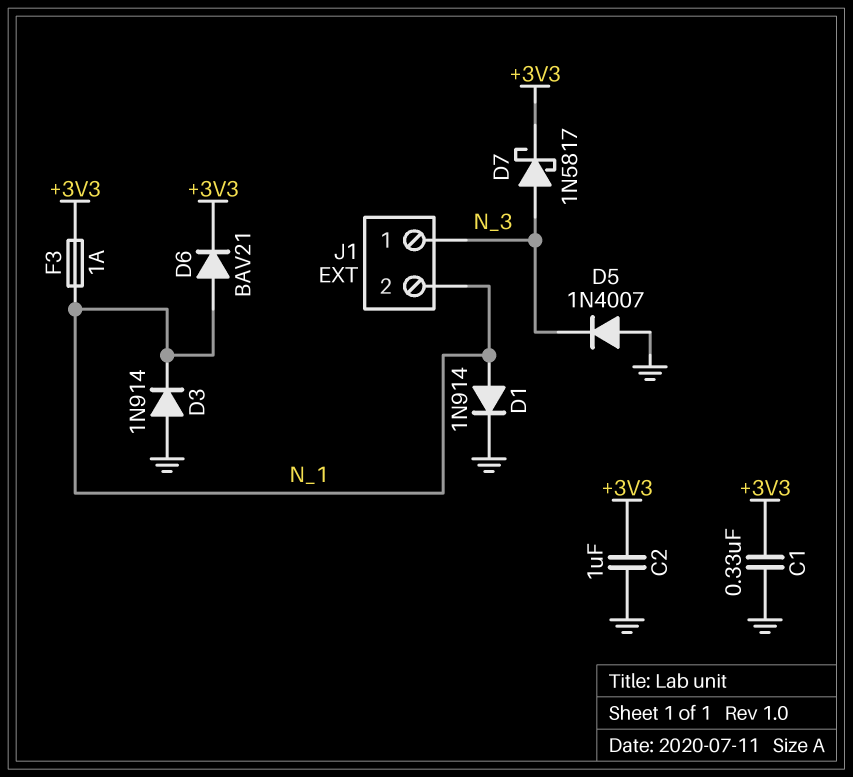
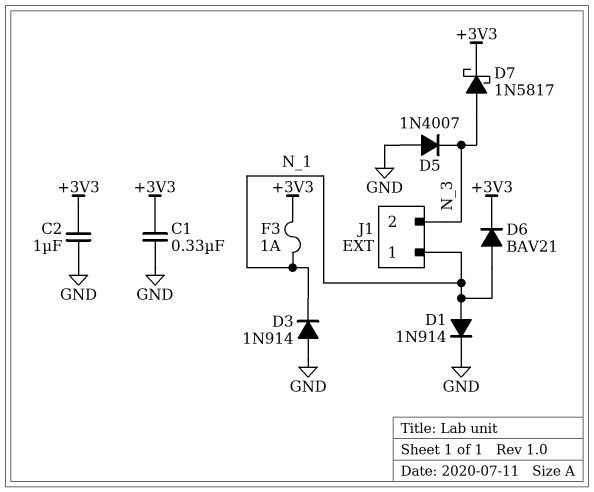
J1 pin 1: N_3 -> N_1
J1 pin 2: N_1 -> N_3

